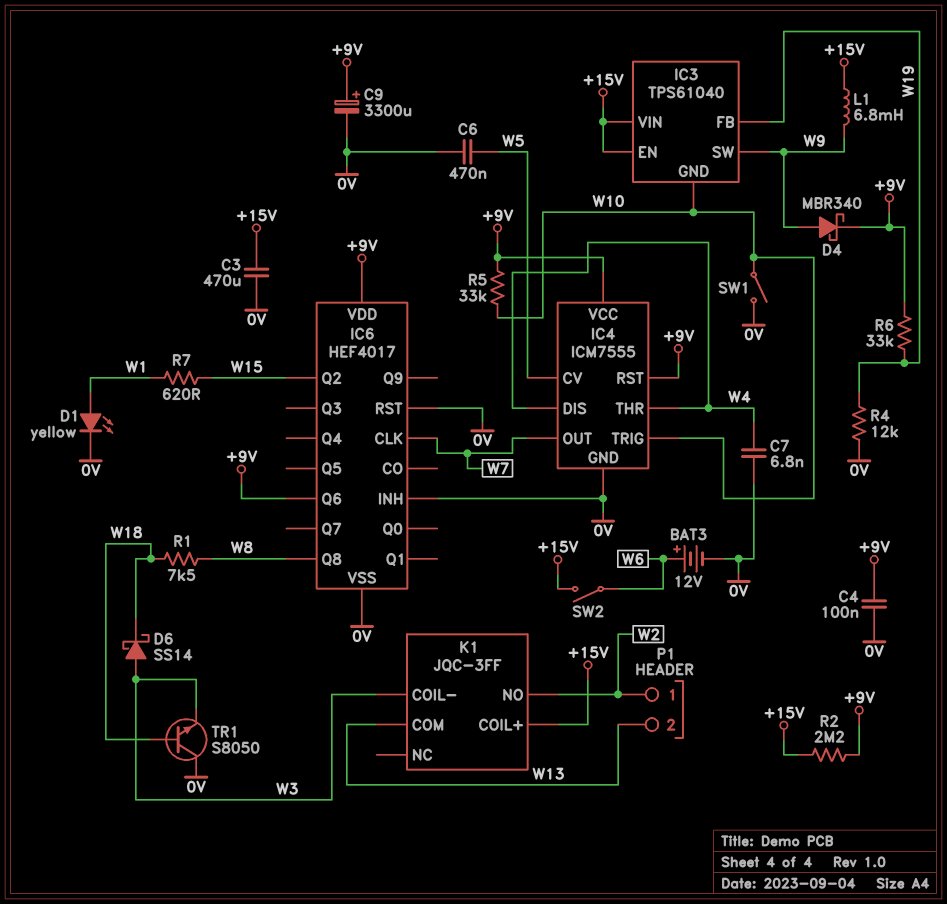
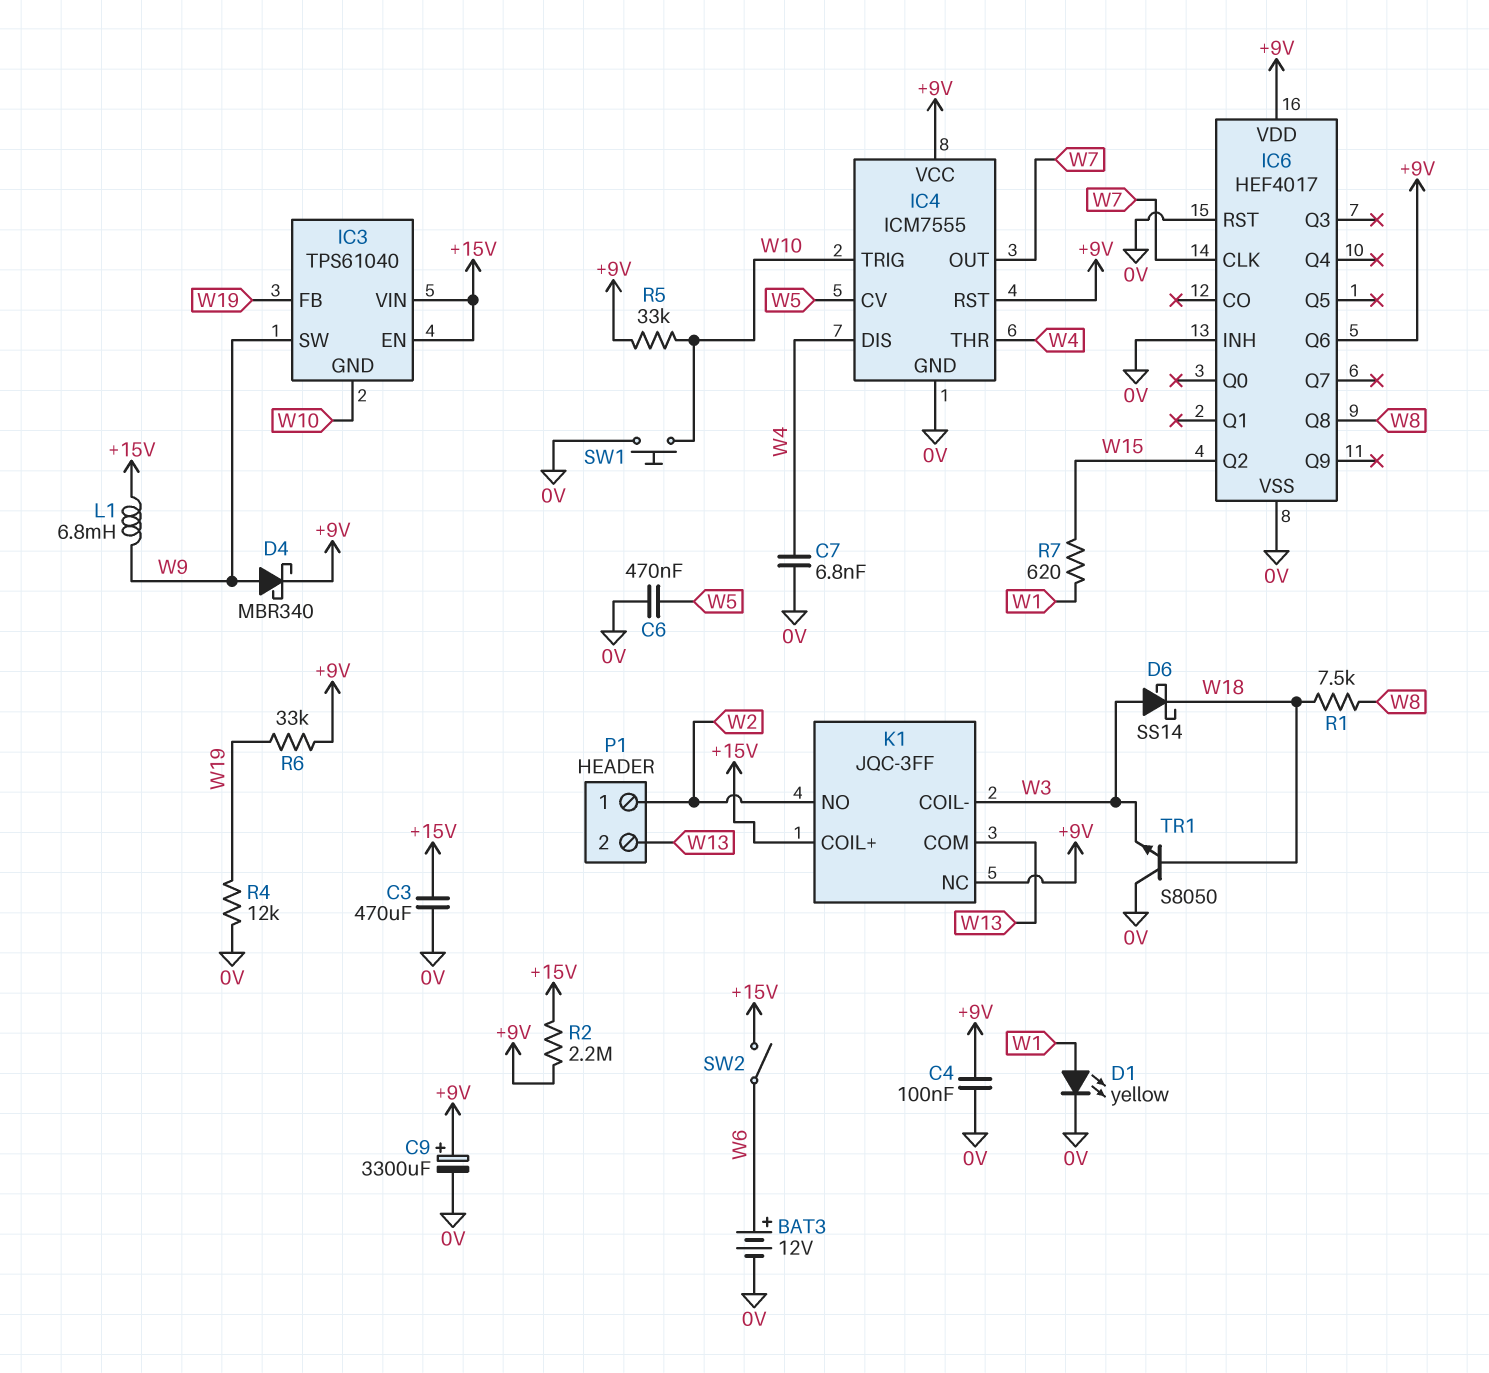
K1 pin NC: none -> +9V
SW1: switch (0V, W10) -> button (0V, W10)

